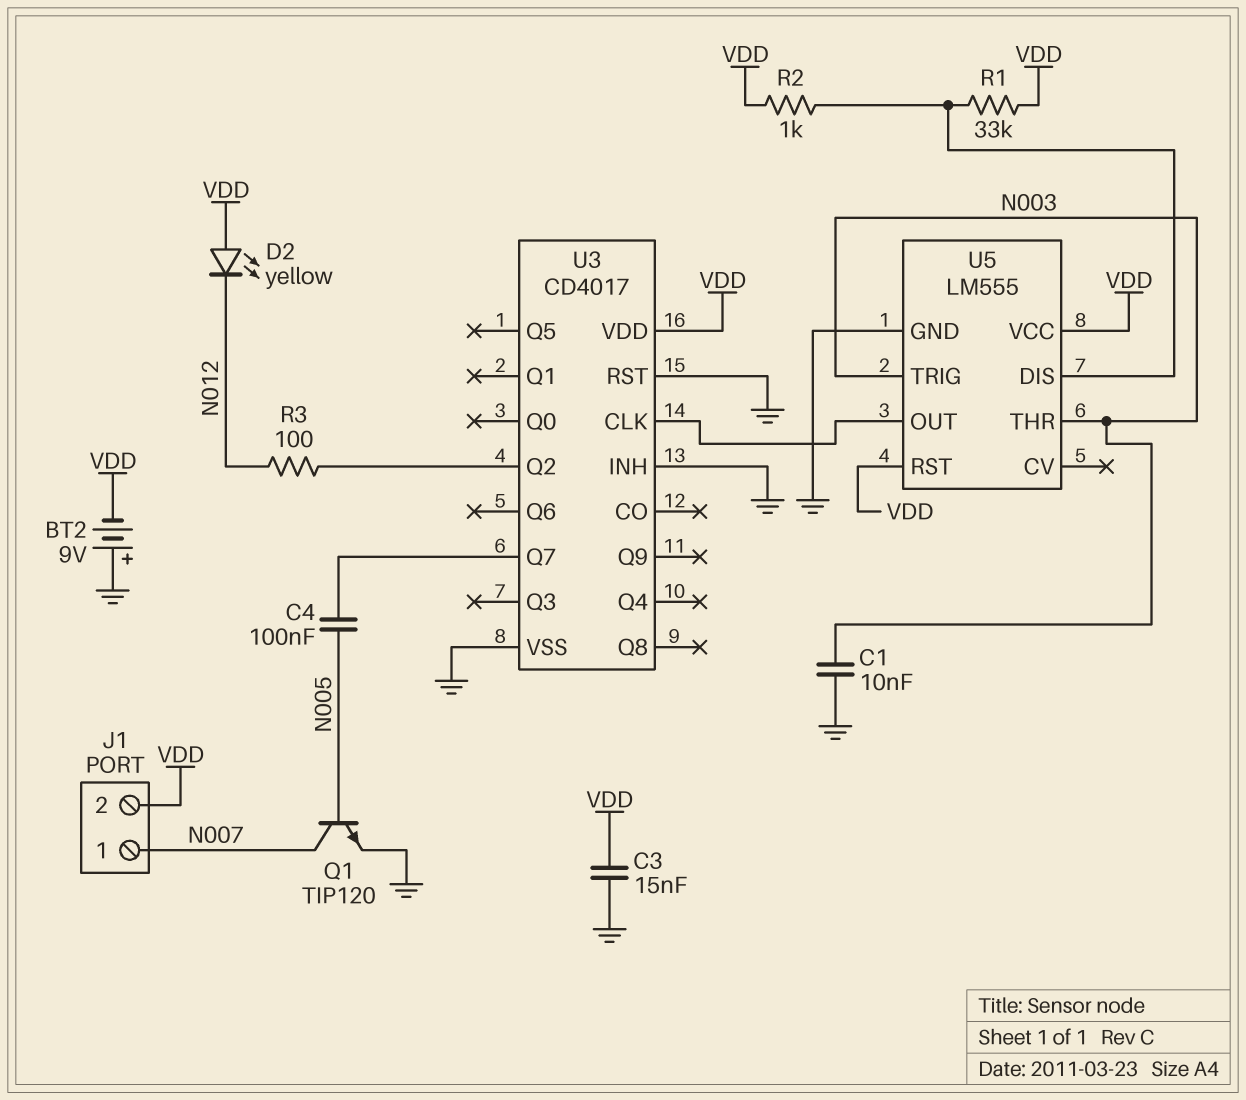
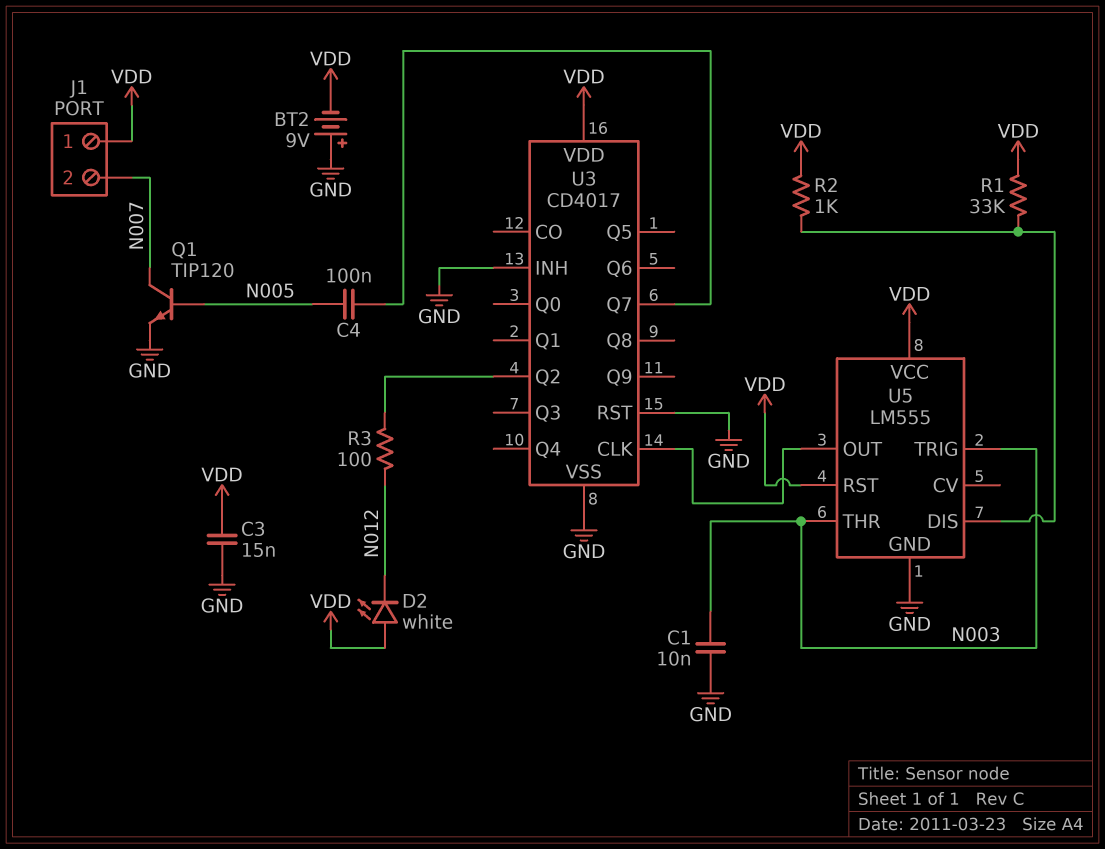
D2: LED yellow (A VDD, K N012) -> LED white (A VDD, K N012)
J1 pin 1: N007 -> VDD
J1 pin 2: VDD -> N007

